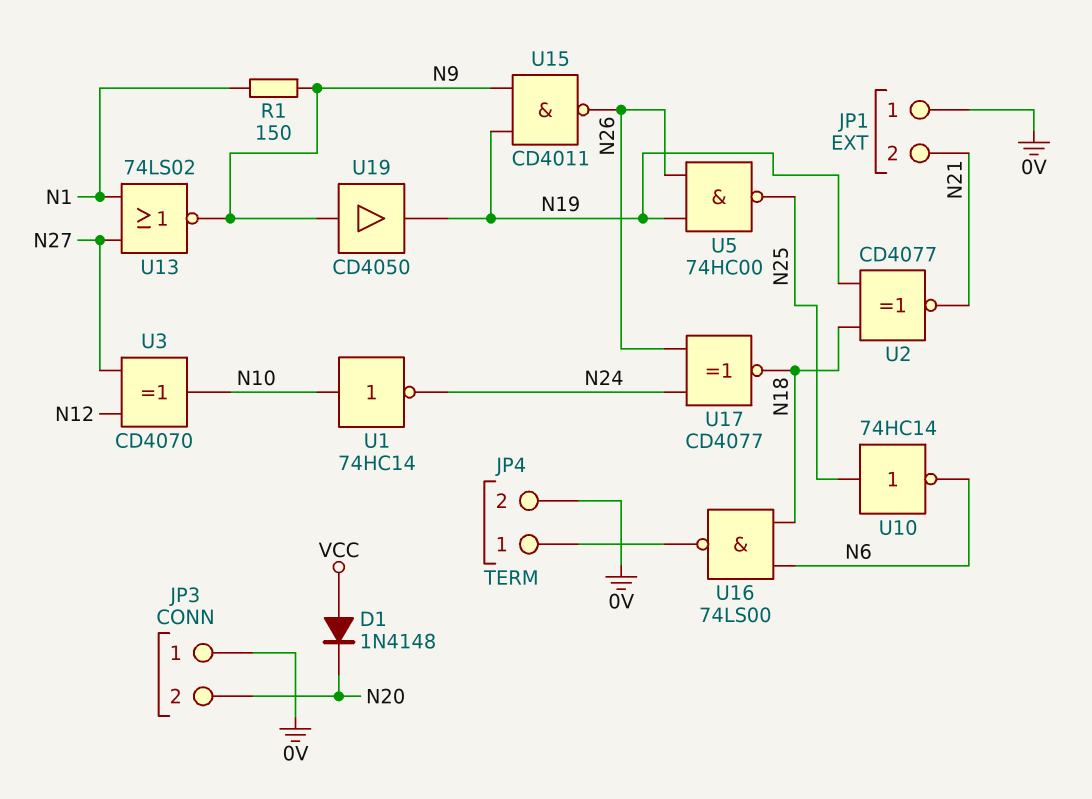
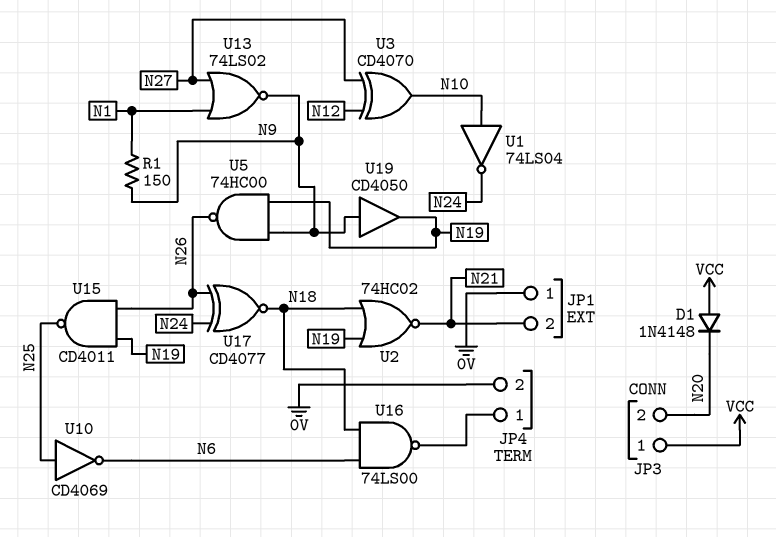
JP3 pin 1: 0V -> VCC
U1: NOT 74HC14 (in N10, out N24) -> NOT 74LS04 (in N10, out N24)
U2: XNOR CD4077 (in N18, in N19, out N21) -> NOR 74HC02 (in N18, in N19, out N21)
U5: NAND 74HC00 (in N19, in N26, out N25) -> NAND 74HC00 (in N9, in N19, out N26)
U10: NOT 74HC14 (in N25, out N6) -> NOT CD4069 (in N25, out N6)
U15: NAND CD4011 (in N9, in N19, out N26) -> NAND CD4011 (in N19, in N26, out N25)

